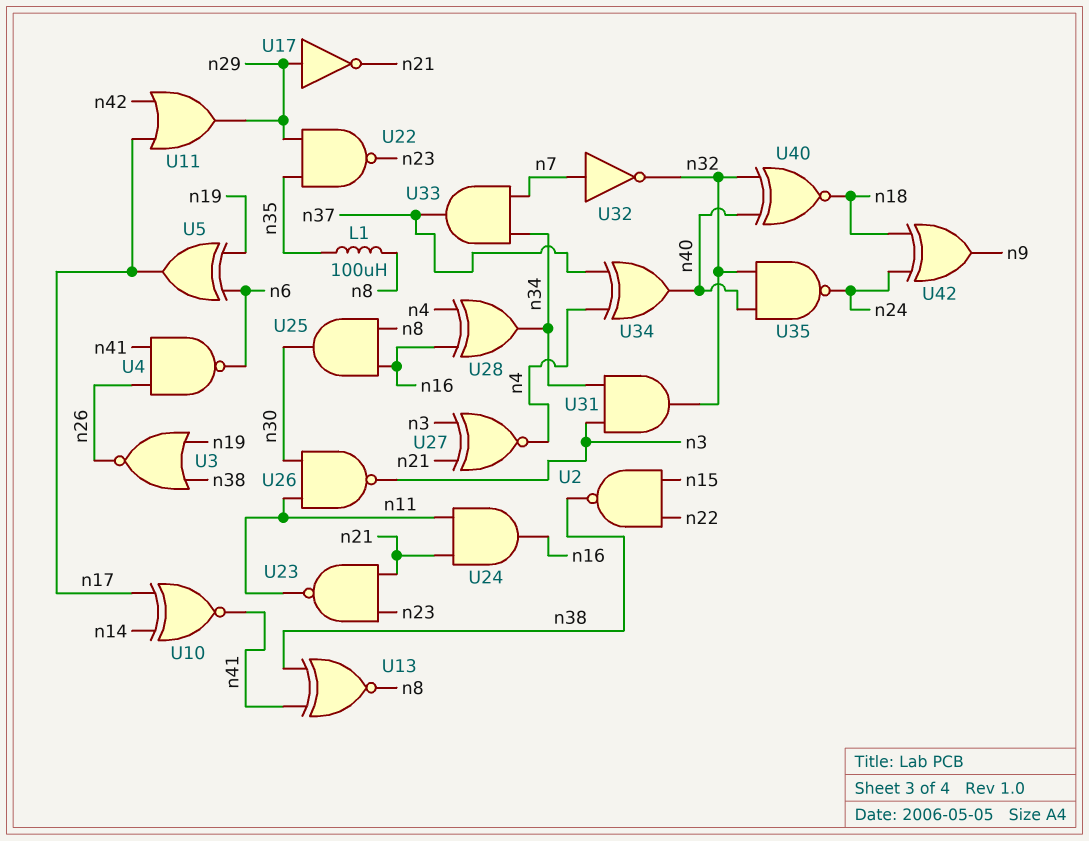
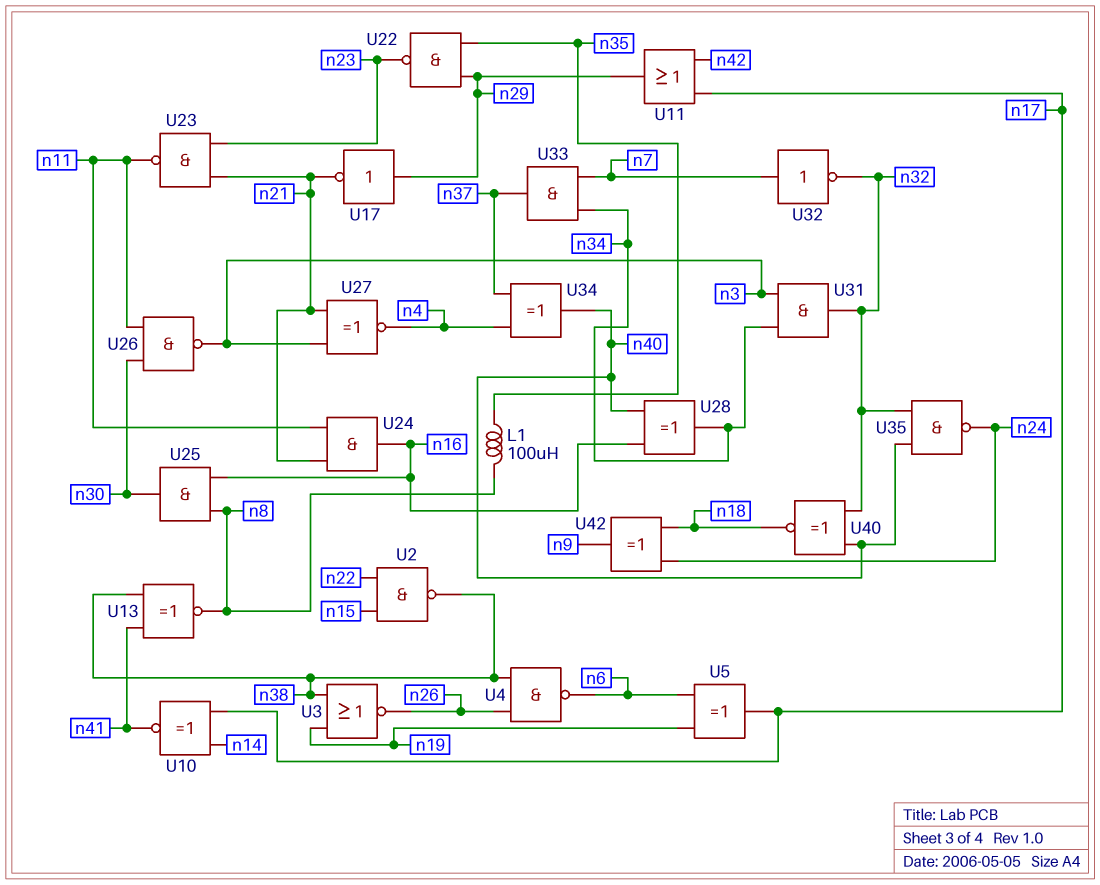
U4: NAND (in n26, in n41, out n6) -> NAND (in n26, in n38, out n6)
U28: XOR (in n4, in n16, out n34) -> XOR (in n16, in n40, out n34)

